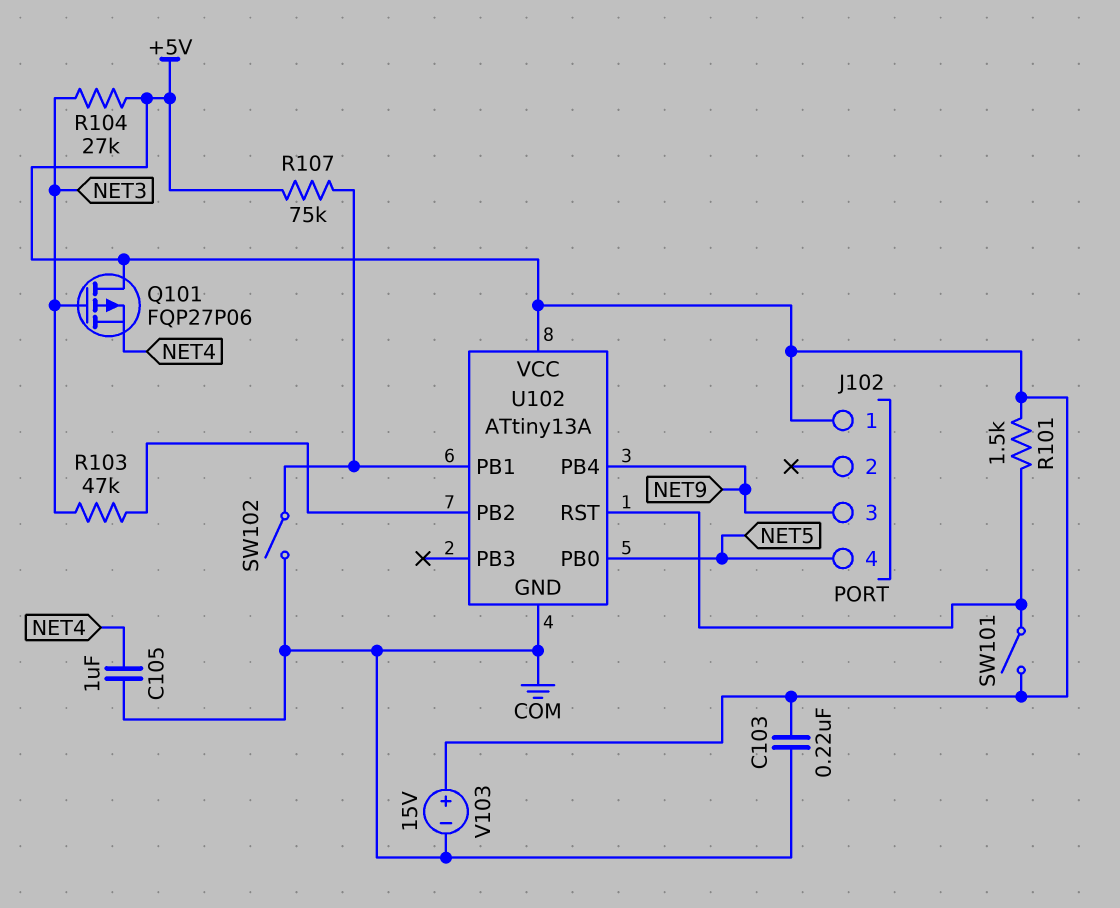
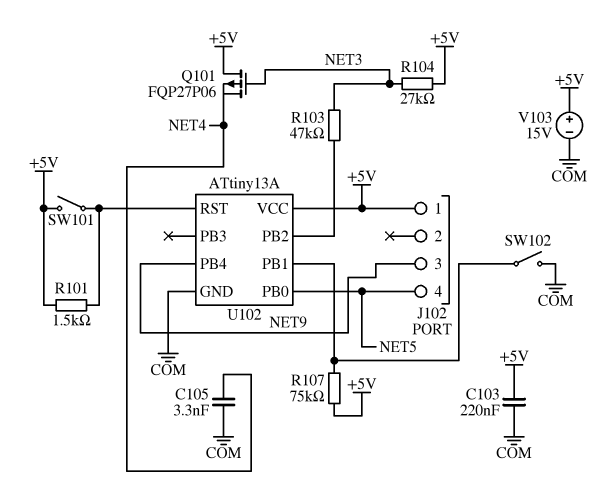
C105: 1uF (COM, NET4) -> 3.3nF (COM, NET4)

